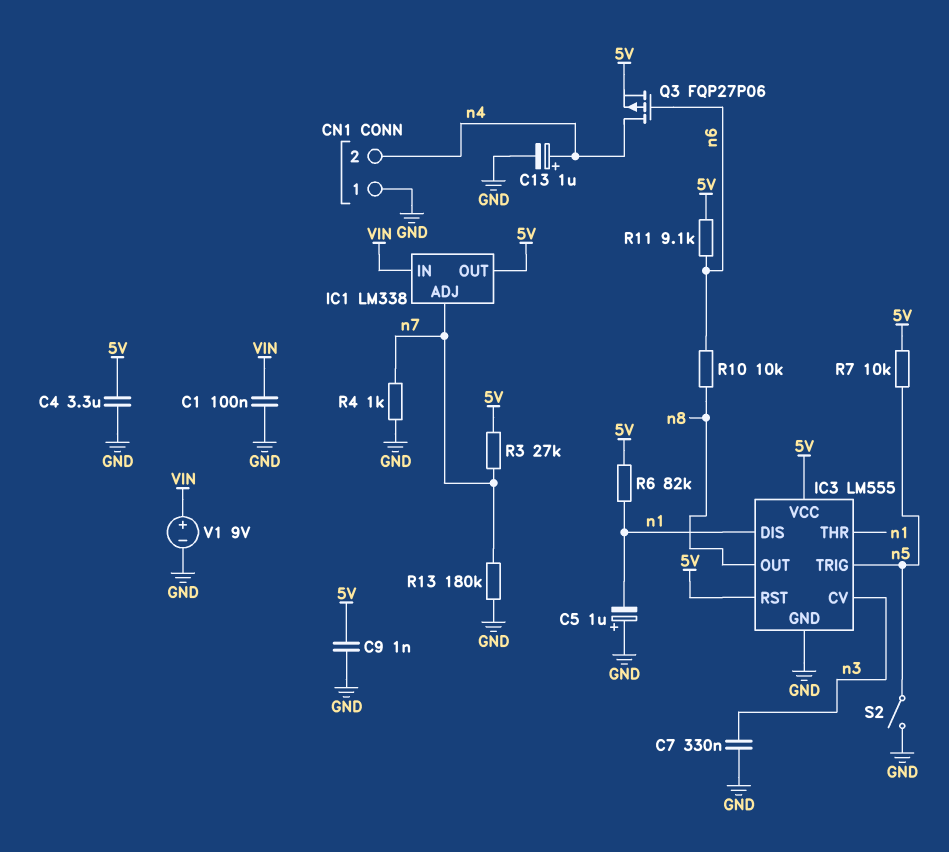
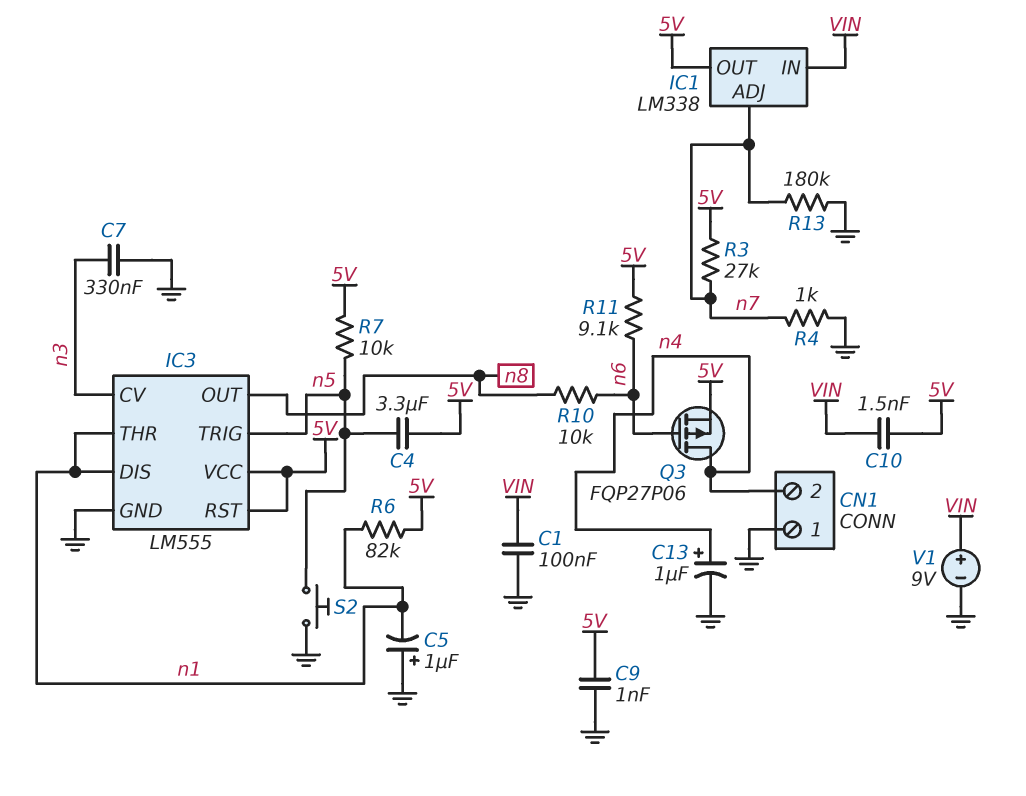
C4: 3.3uF (5V, GND) -> 3.3uF (5V, n5)
C10: none -> 1.5nF (5V, VIN)
S2: switch (GND, n5) -> button (GND, n5)

